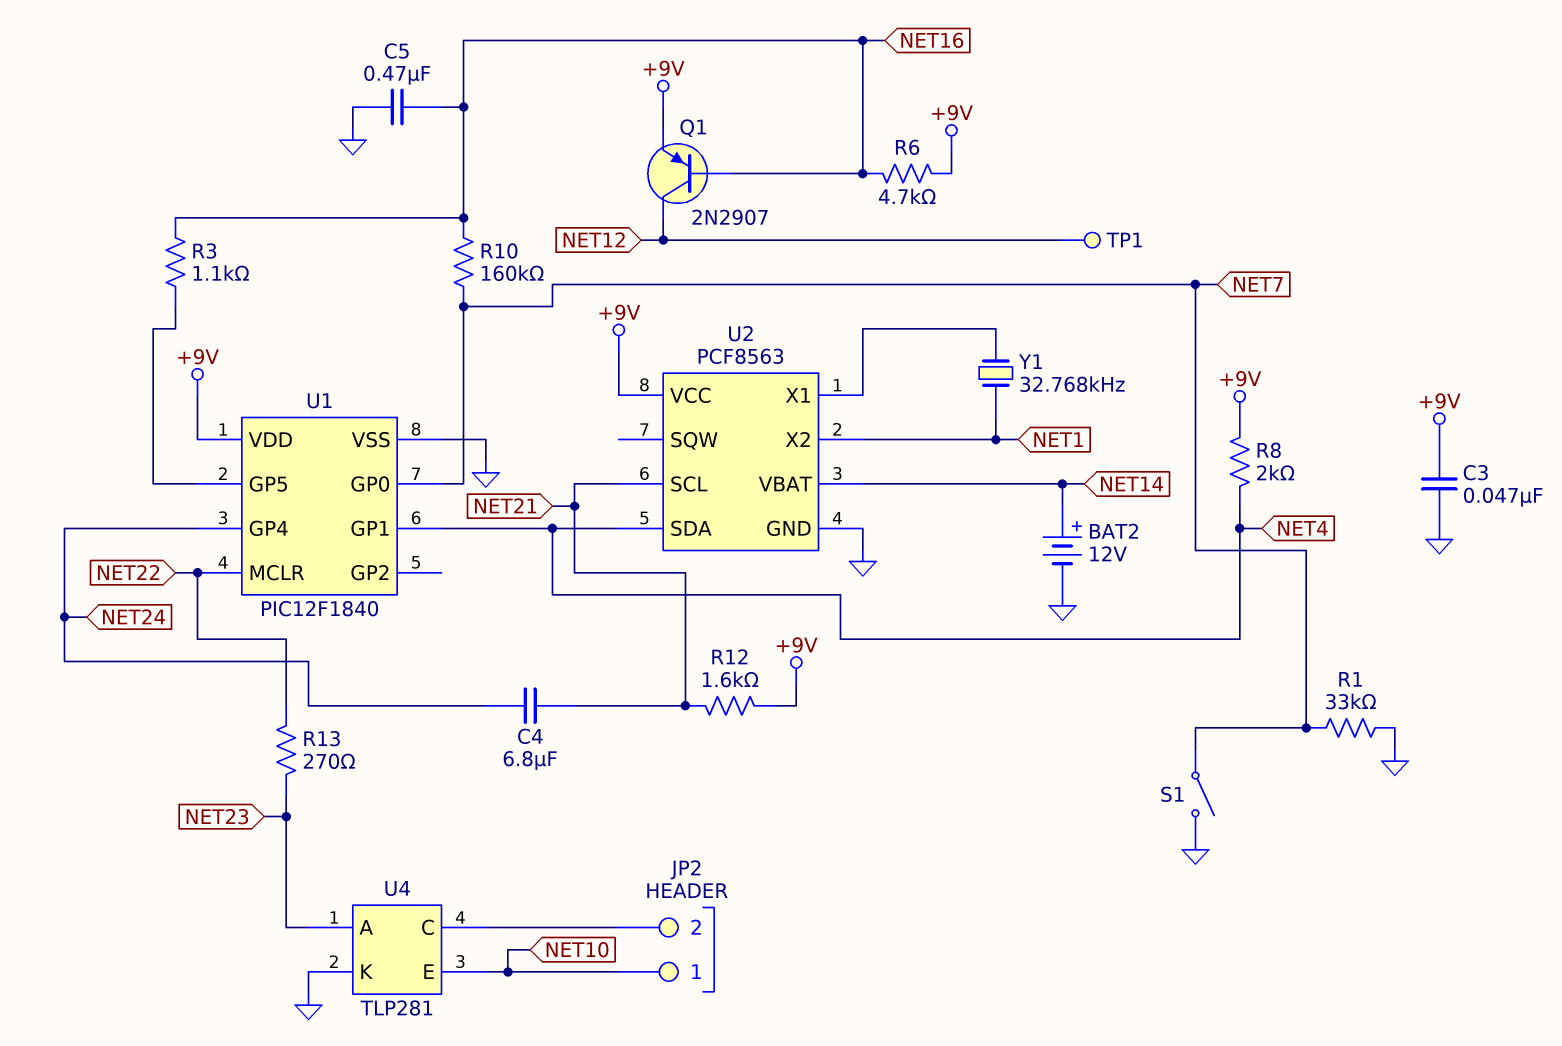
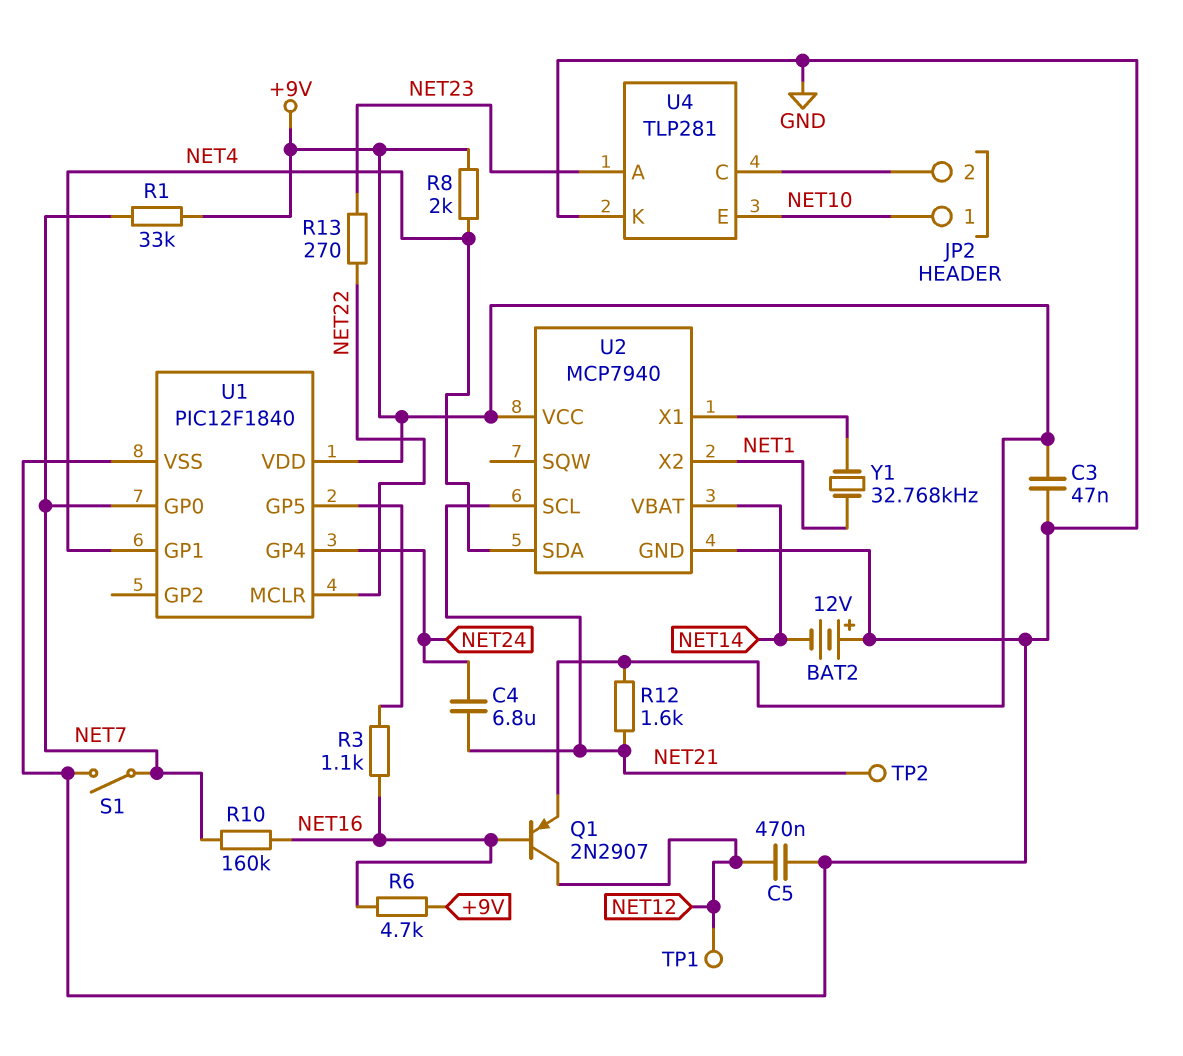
BAT2: 12V (plus NET14, minus GND) -> 12V (plus GND, minus NET14)
C5: 470nF (GND, NET16) -> 470nF (GND, NET12)
R1: 33k (GND, NET7) -> 33k (+9V, NET7)
TP2: none -> test point (NET21)
U2: PCF8563 -> MCP7940

